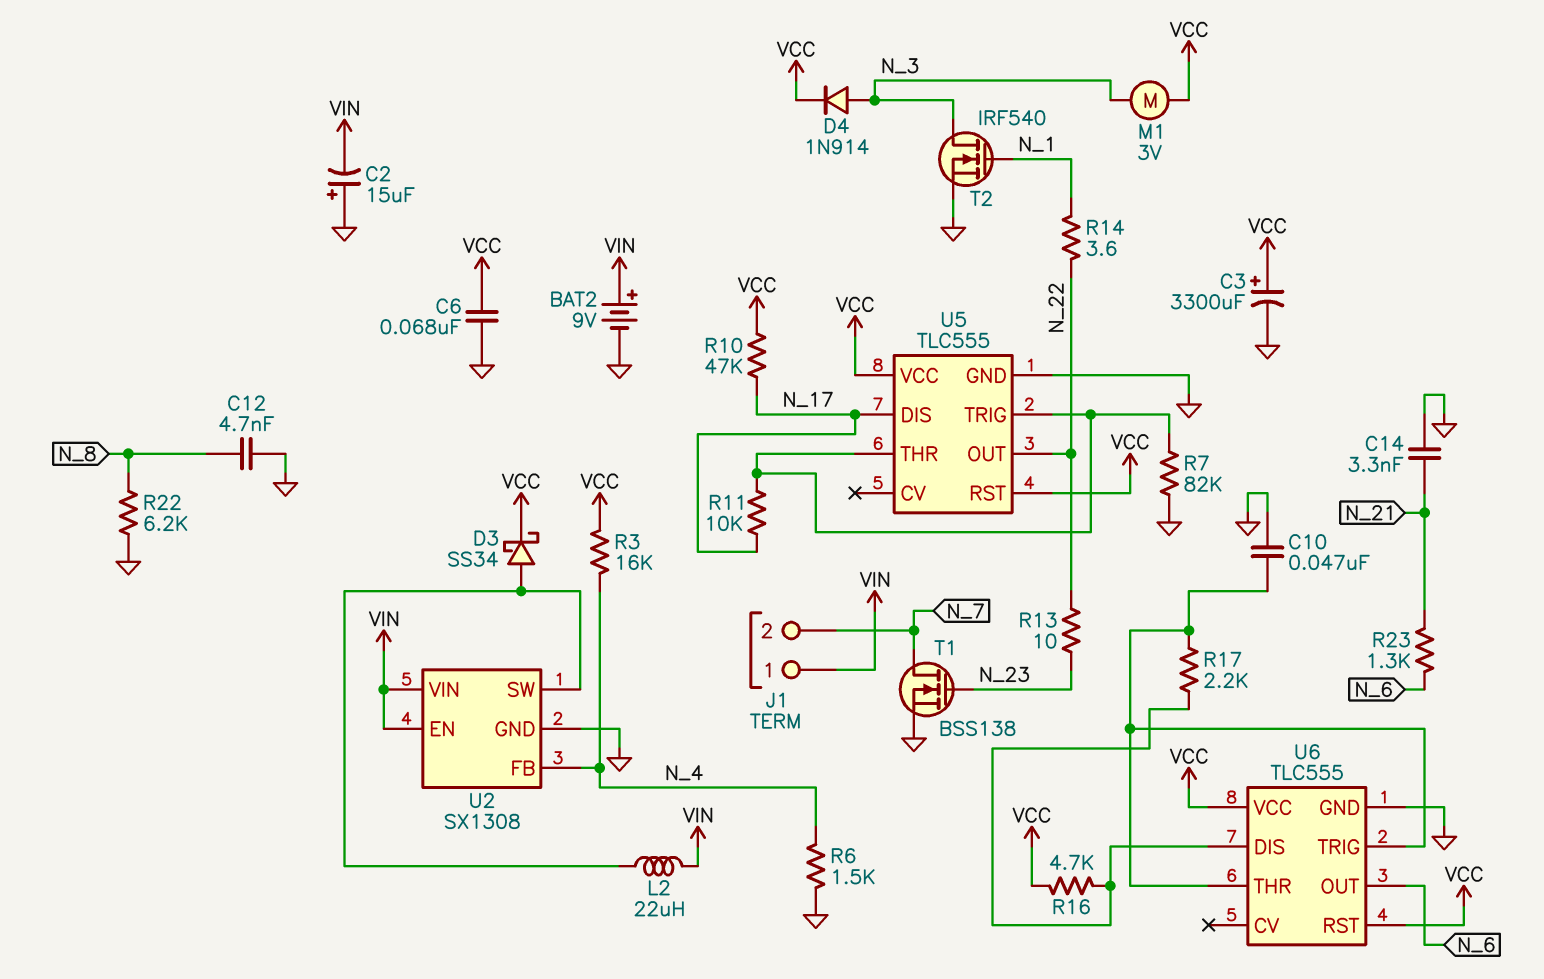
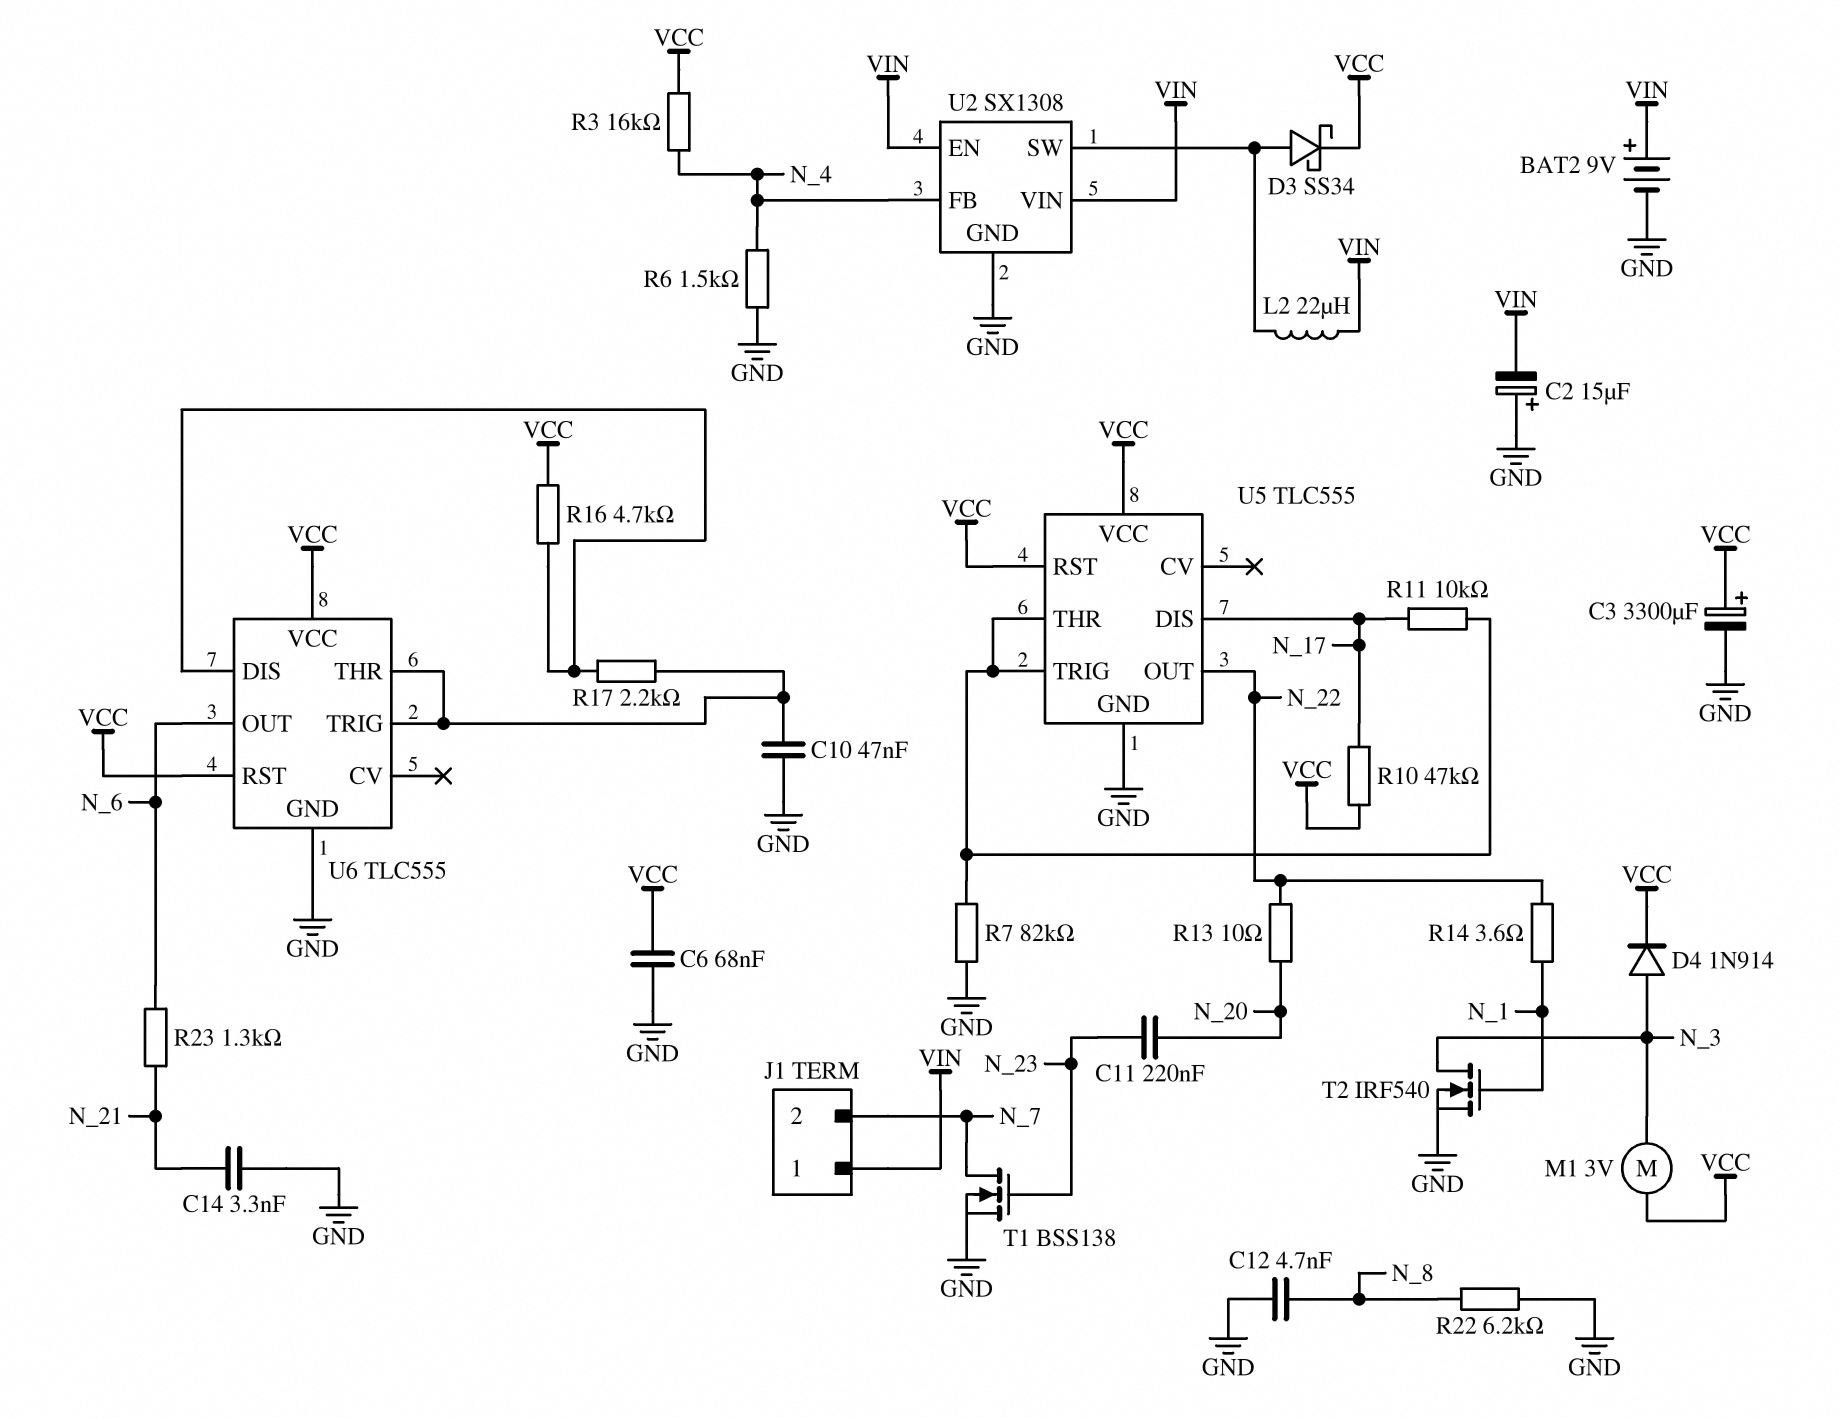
C11: none -> 220nF (N_20, N_23)
R13: 10 (N_22, N_23) -> 10 (N_20, N_22)

